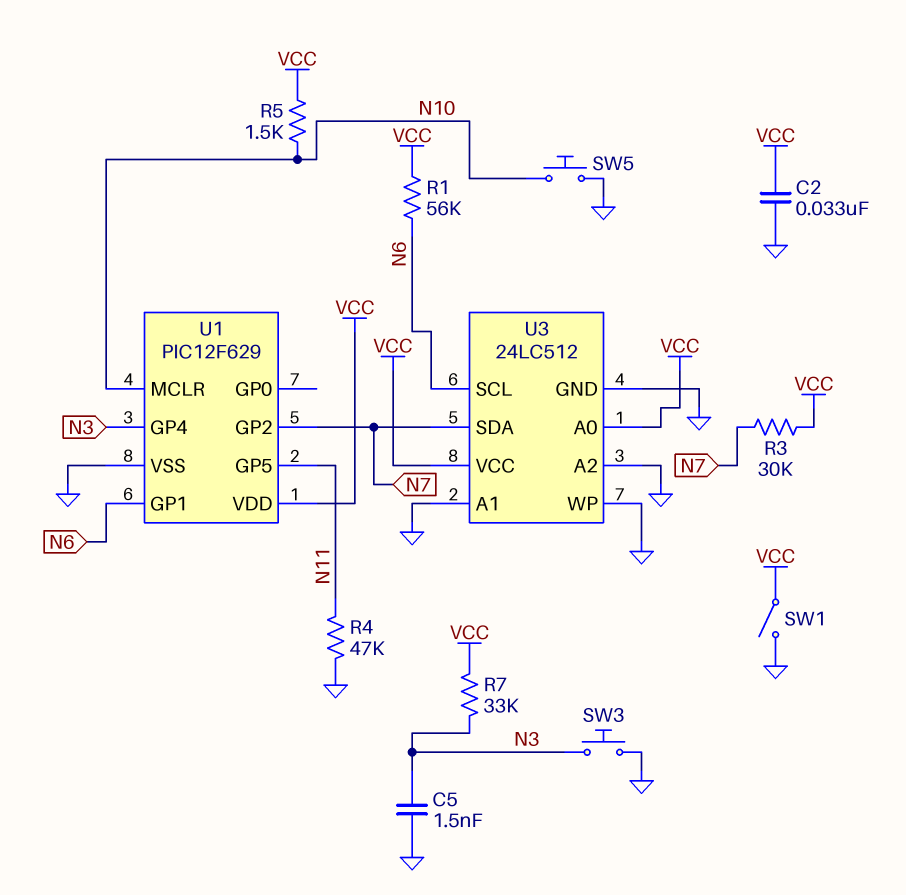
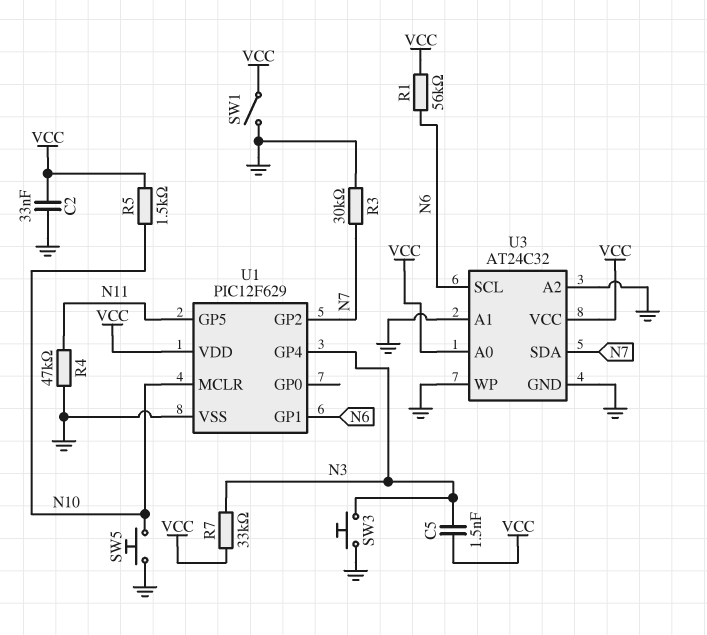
C5: 1.5nF (GND, N3) -> 1.5nF (N3, VCC)
R3: 30k (N7, VCC) -> 30k (GND, N7)
U3: 24LC512 -> AT24C32

